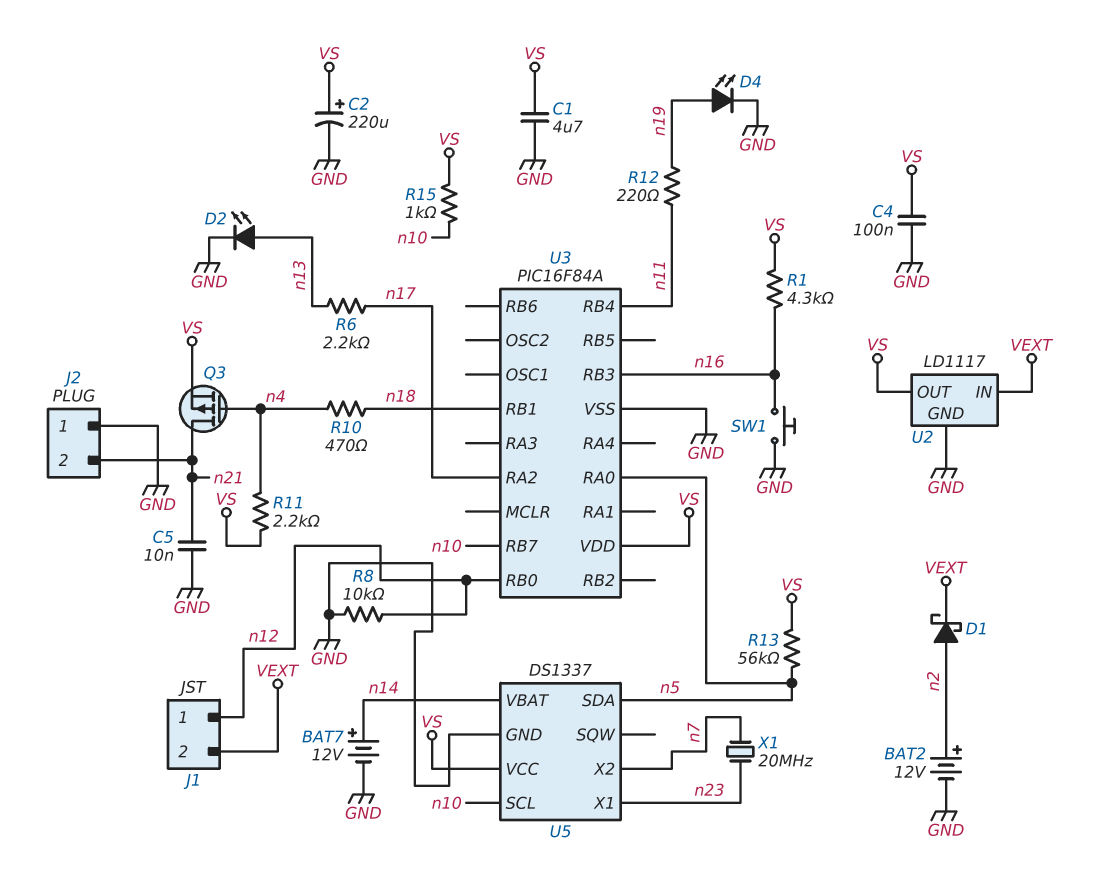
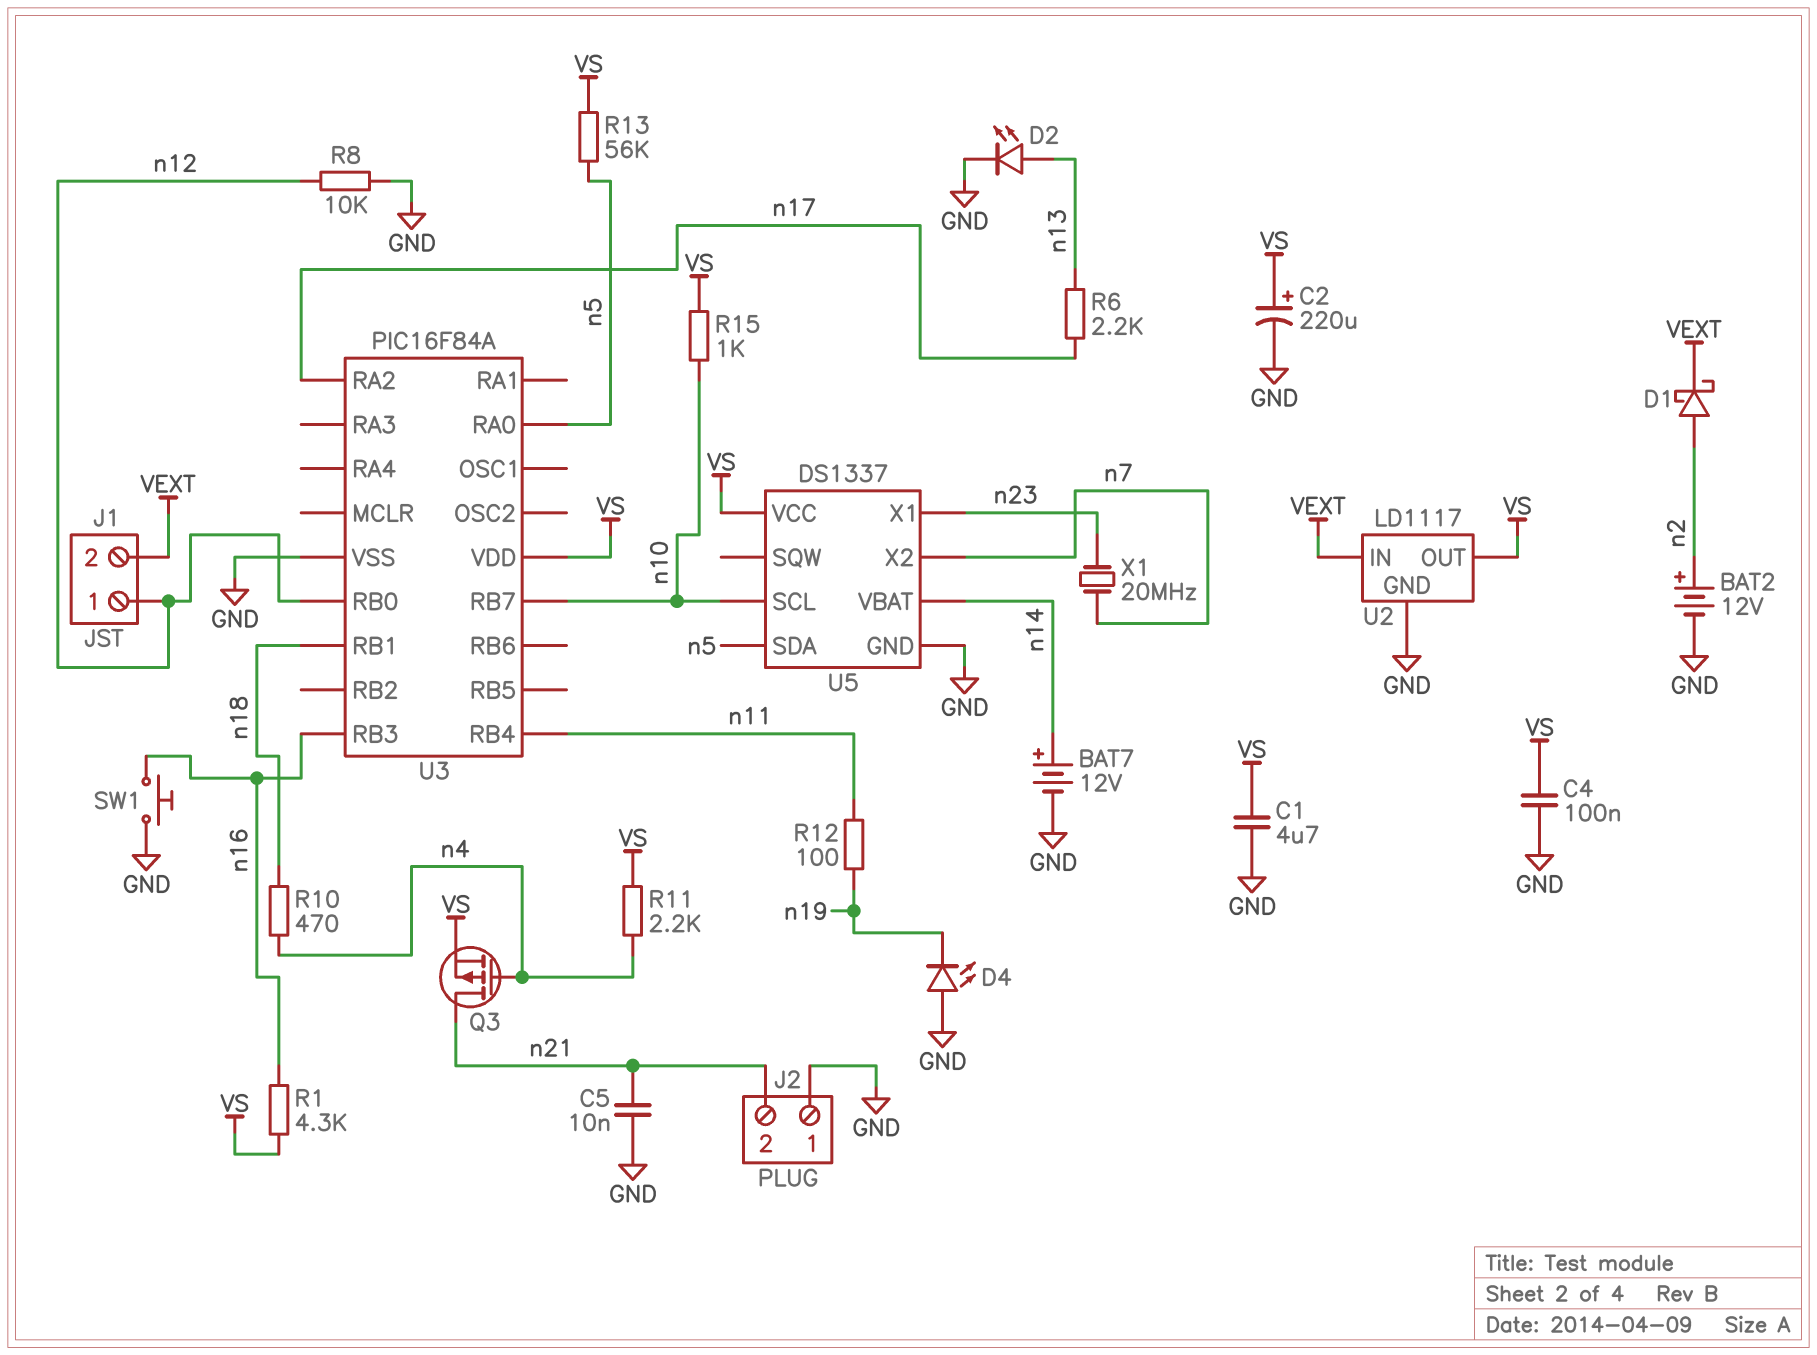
D4: LED (A n19, K GND) -> LED (A GND, K n19)
R12: 220 (n11, n19) -> 100 (n11, n19)

